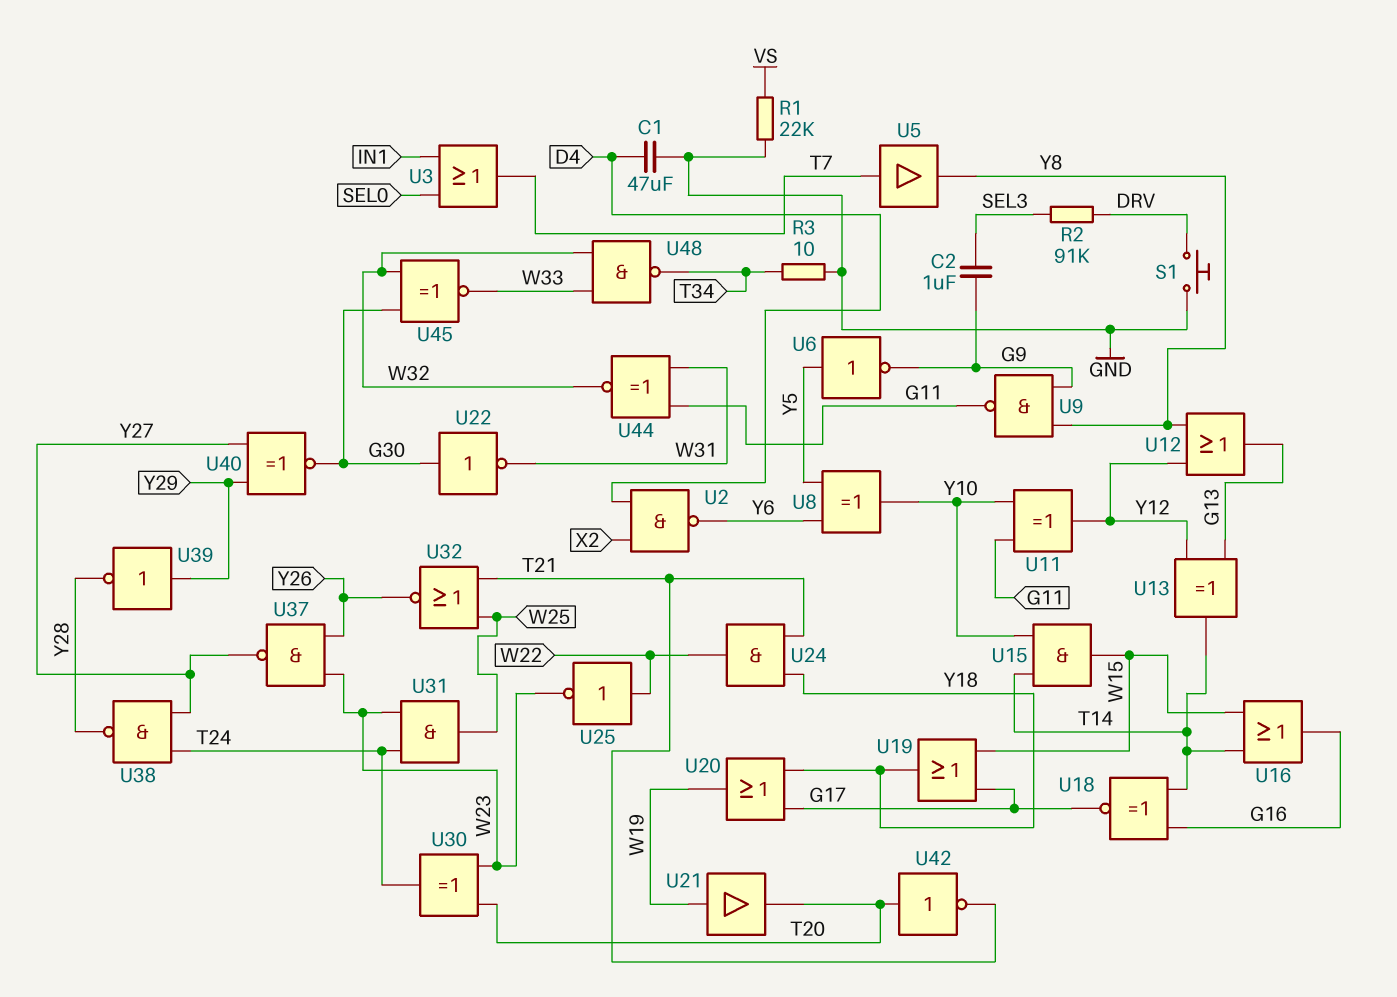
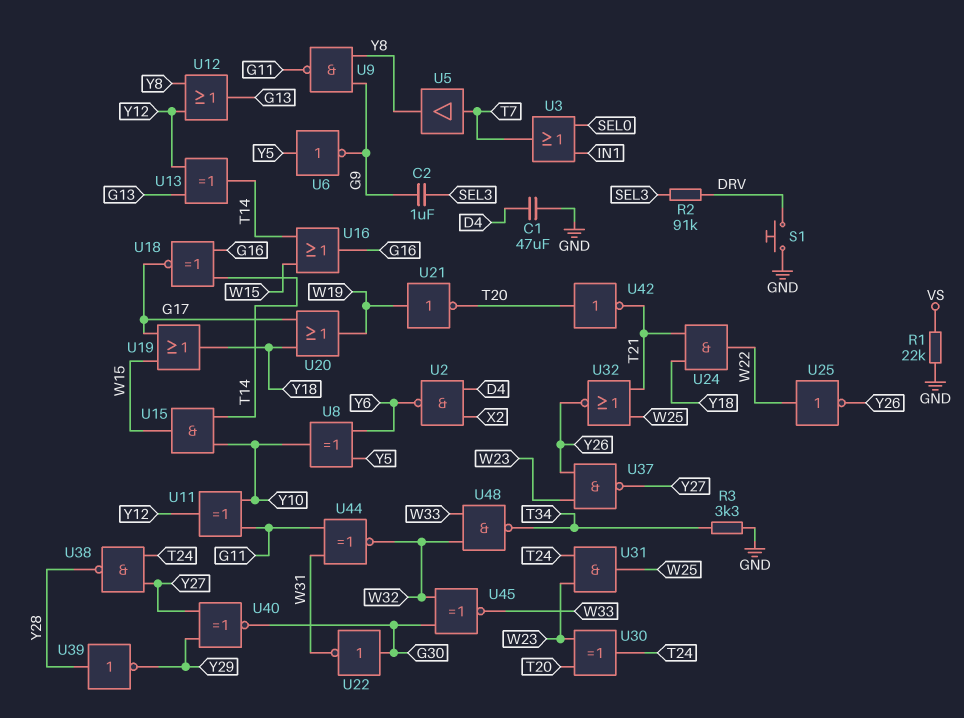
R3: 10 (GND, T34) -> 3.3k (GND, T34)
U21: buffer (in W19, out T20) -> NOT (in W19, out T20)
U25: NOT (in W22, out W23) -> NOT (in W22, out Y26)
U39: NOT (in Y29, out Y28) -> NOT (in Y28, out Y29)

